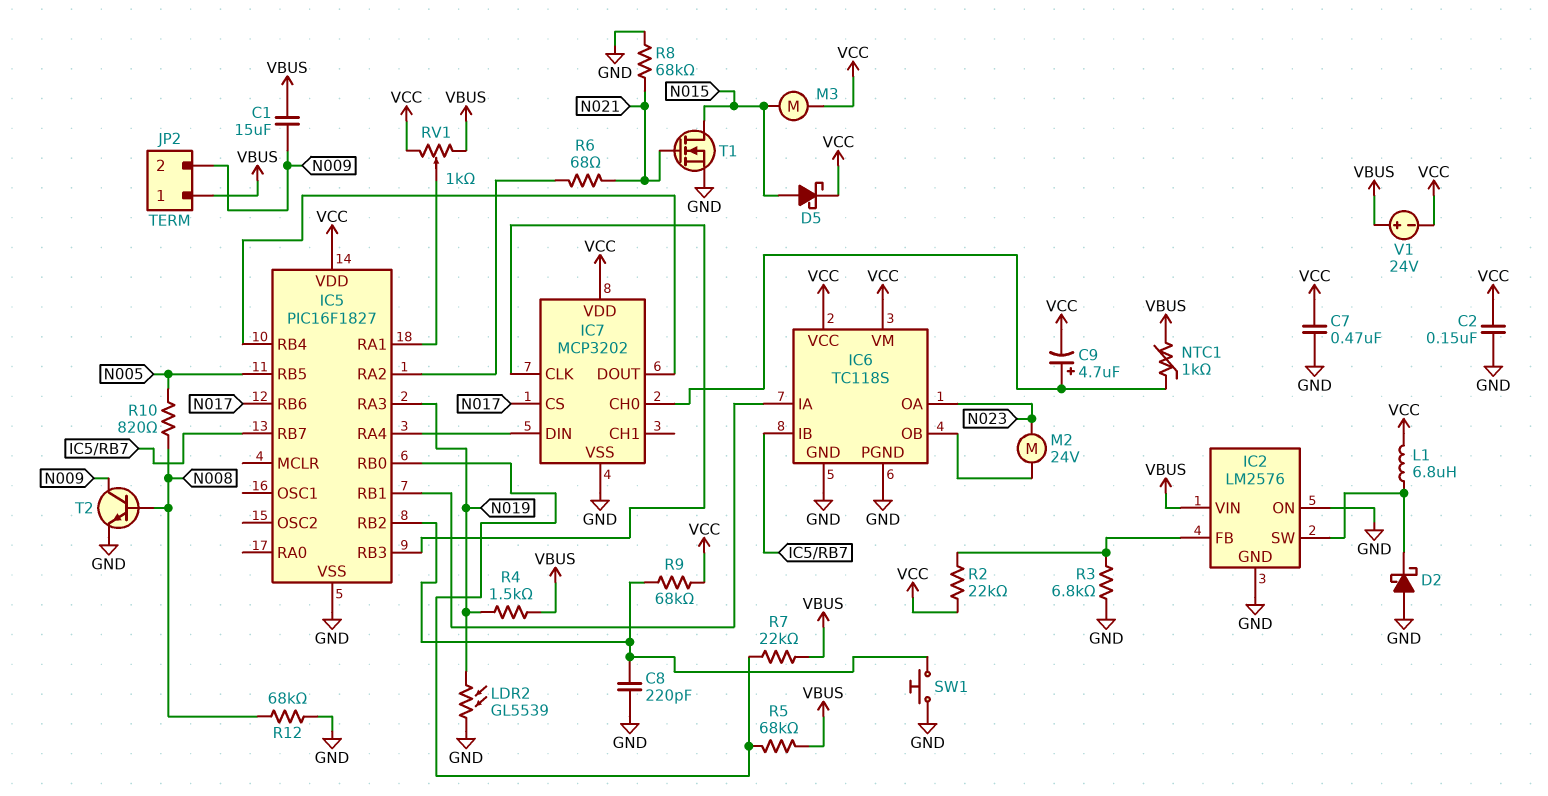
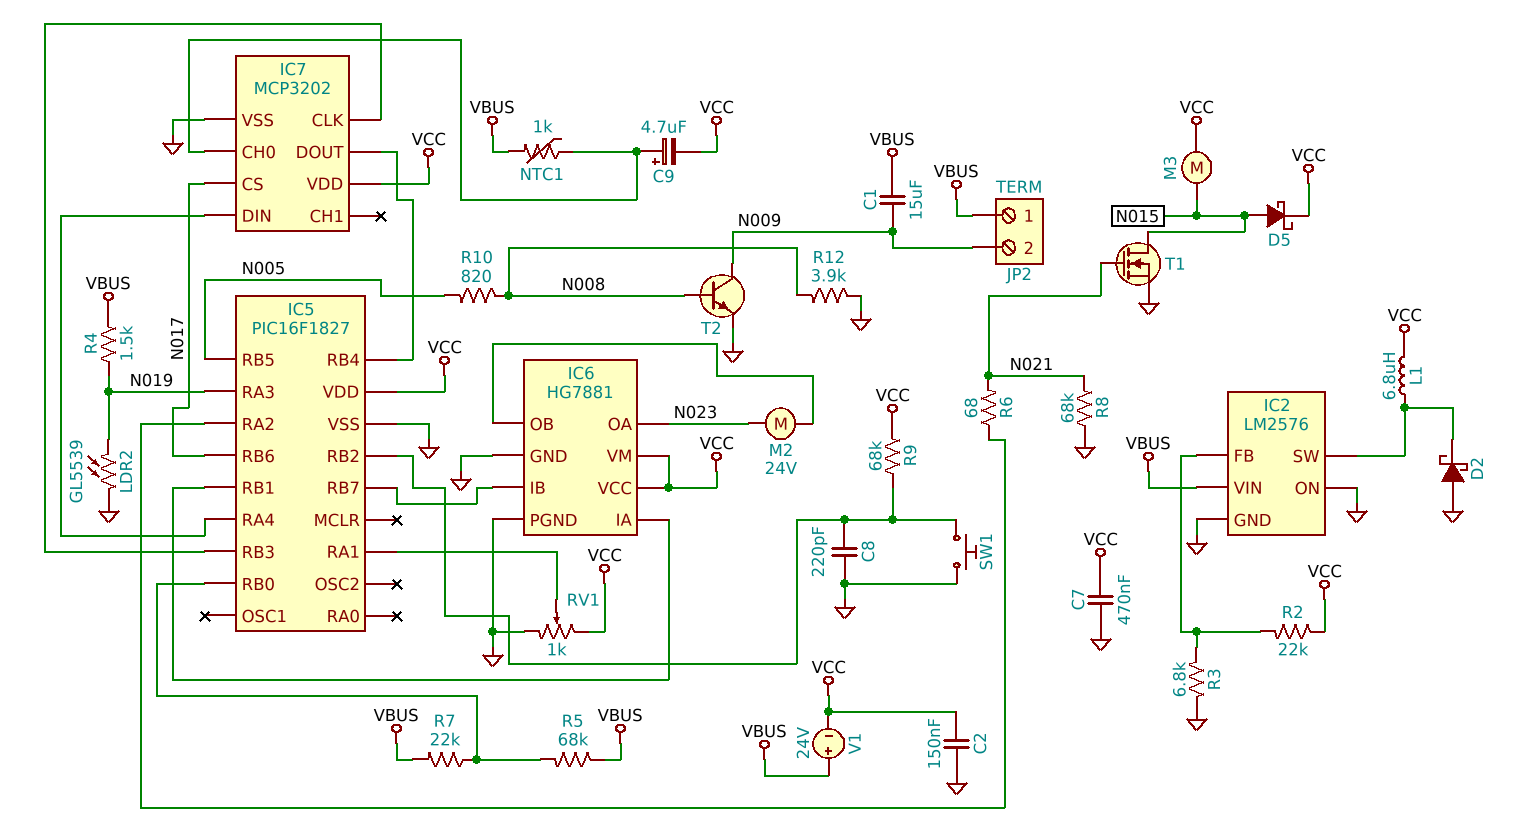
IC6: TC118S -> HG7881
R12: 68k (GND, N008) -> 3.9k (GND, N008)
RV1: 1k (VBUS, VCC, wiper IC5/RA1) -> 1k (GND, VCC, wiper IC5/RA1)

